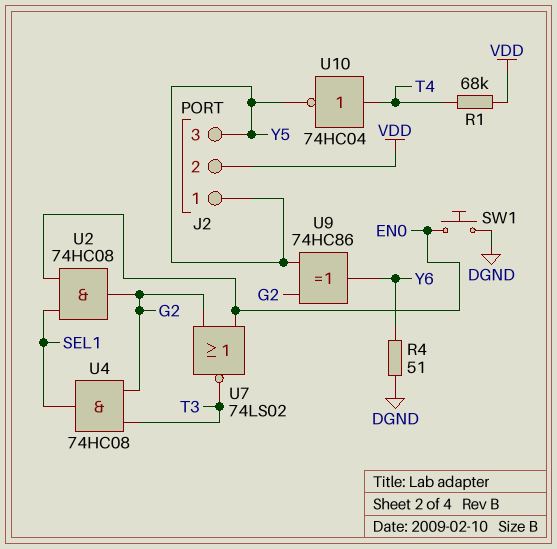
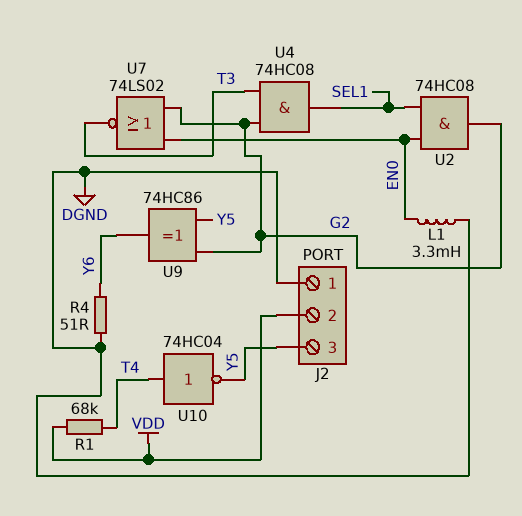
J2 pin 1: Y5 -> DGND
L1: none -> 3.3mH (DGND, EN0)
SW1: button (DGND, EN0) -> none

